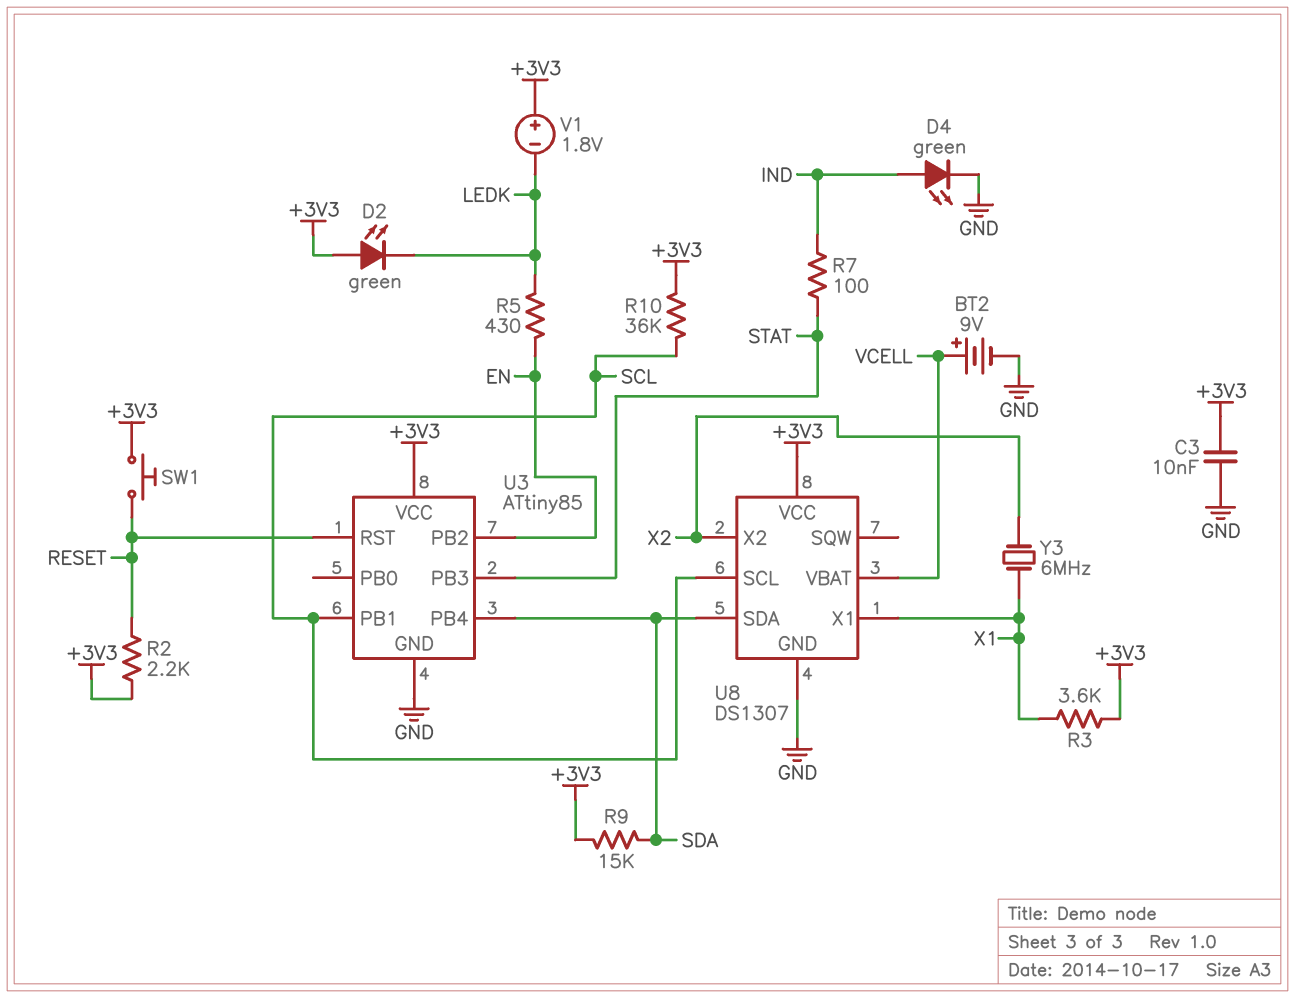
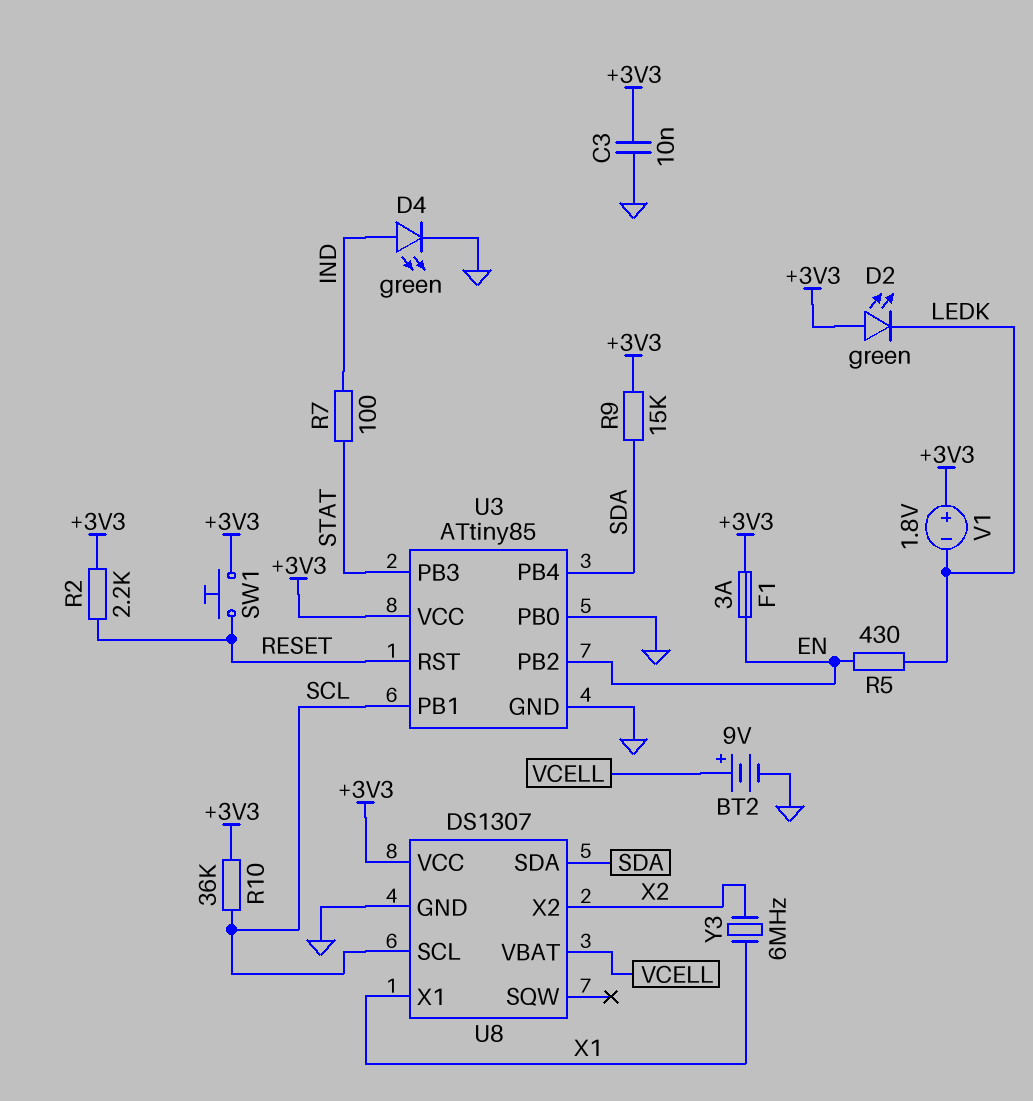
F1: none -> 3A (+3V3, EN)
R3: 3.6k (+3V3, X1) -> none
U3 pin PB0: none -> GND

